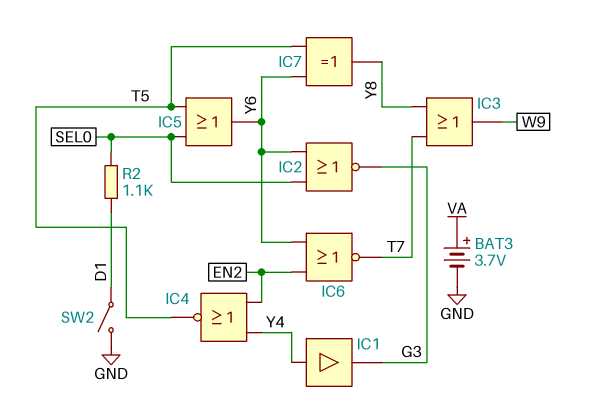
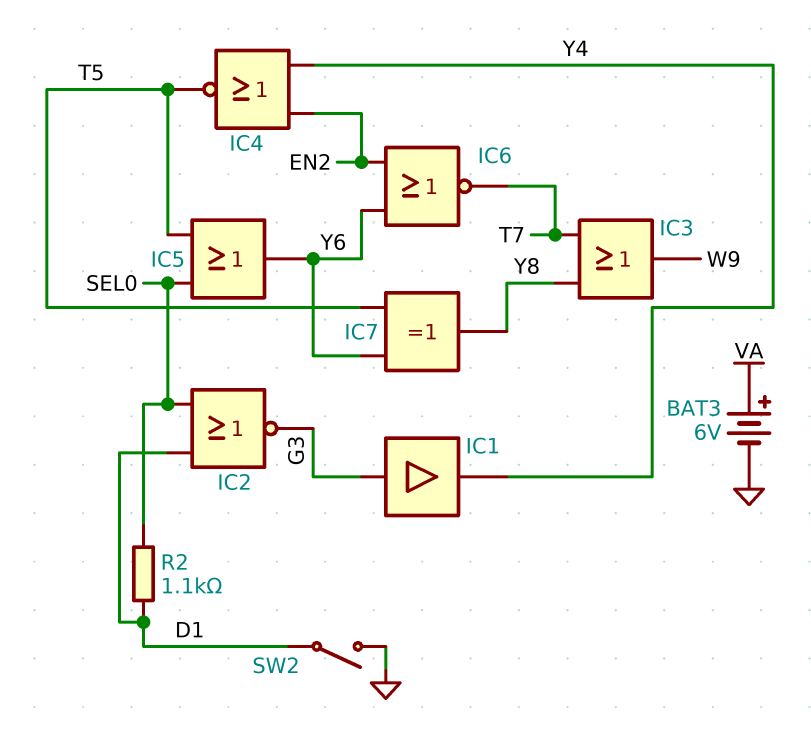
BAT3: 3.7V (plus VA, minus GND) -> 6V (plus VA, minus GND)
IC1: buffer (in Y4, out G3) -> buffer (in G3, out Y4)
IC2: NOR (in SEL0, in Y6, out G3) -> NOR (in D1, in SEL0, out G3)

